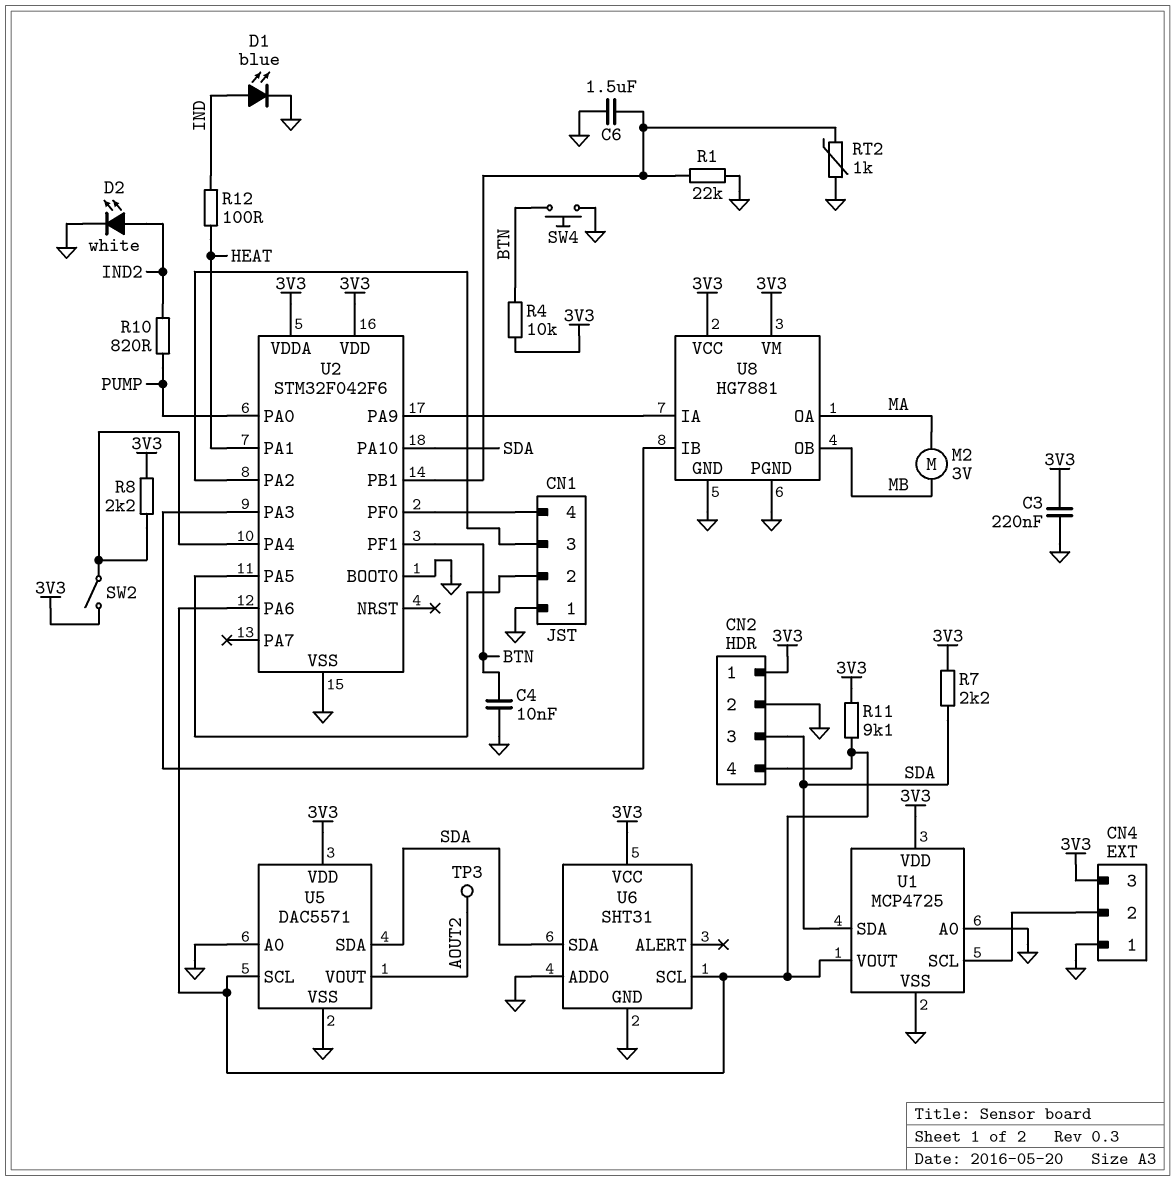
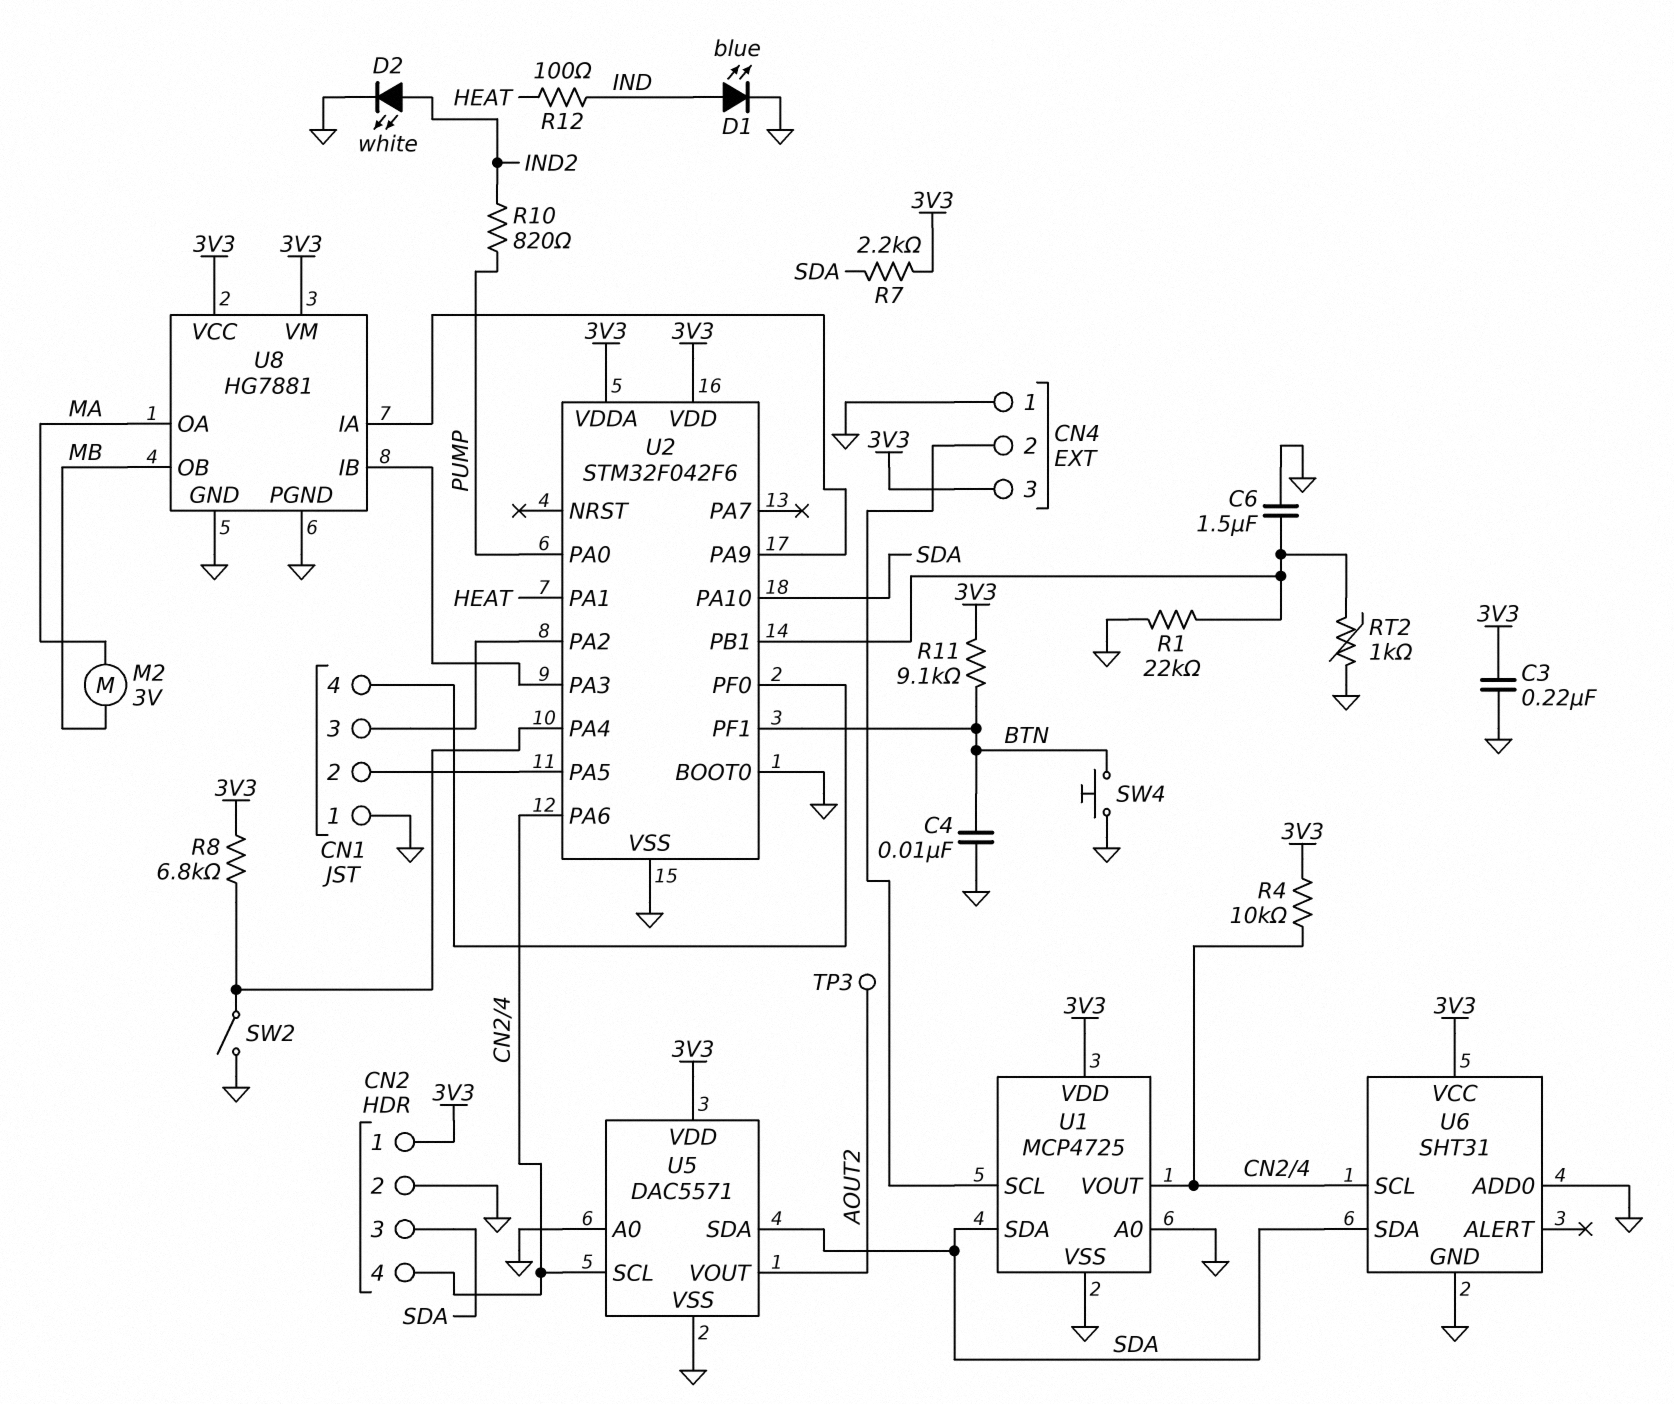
R4: 10k (3V3, BTN) -> 10k (3V3, CN2/4)
R8: 2.2k (3V3, U2/PA4) -> 6.8k (3V3, U2/PA4)
R11: 9.1k (3V3, CN2/4) -> 9.1k (3V3, BTN)
SW2: switch (3V3, U2/PA4) -> switch (GND, U2/PA4)

